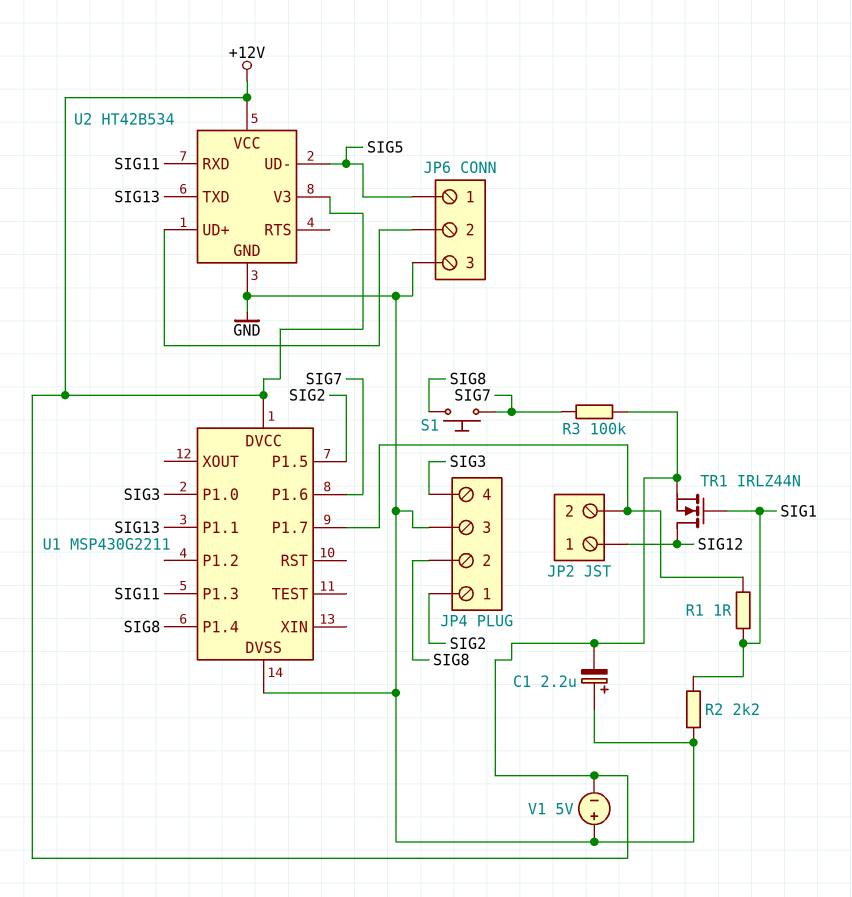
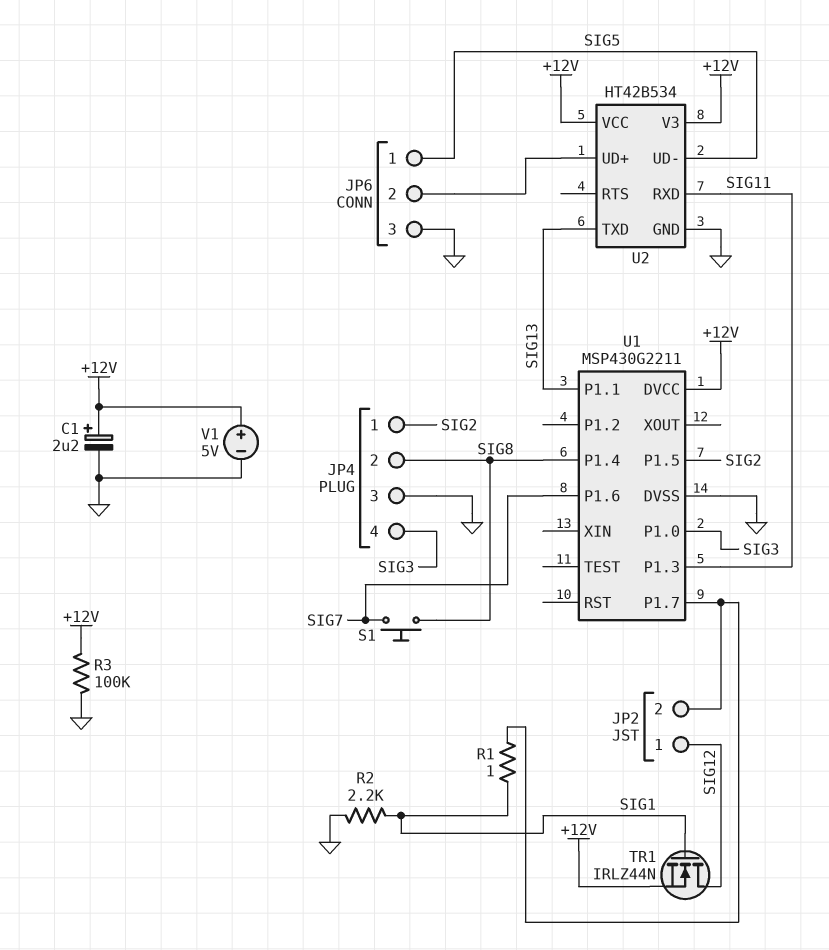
C1: 2.2uF (plus GND, minus +12V) -> 2.2uF (plus +12V, minus GND)
R3: 100k (+12V, SIG7) -> 100k (+12V, GND)
V1: 5V (plus GND, minus +12V) -> 5V (plus +12V, minus GND)

